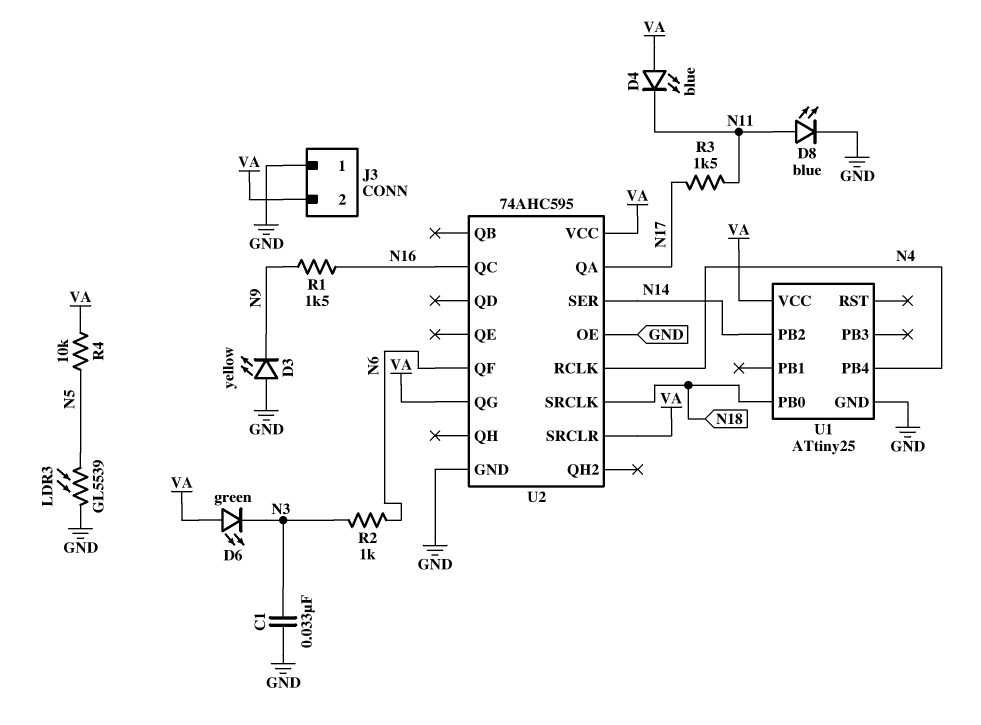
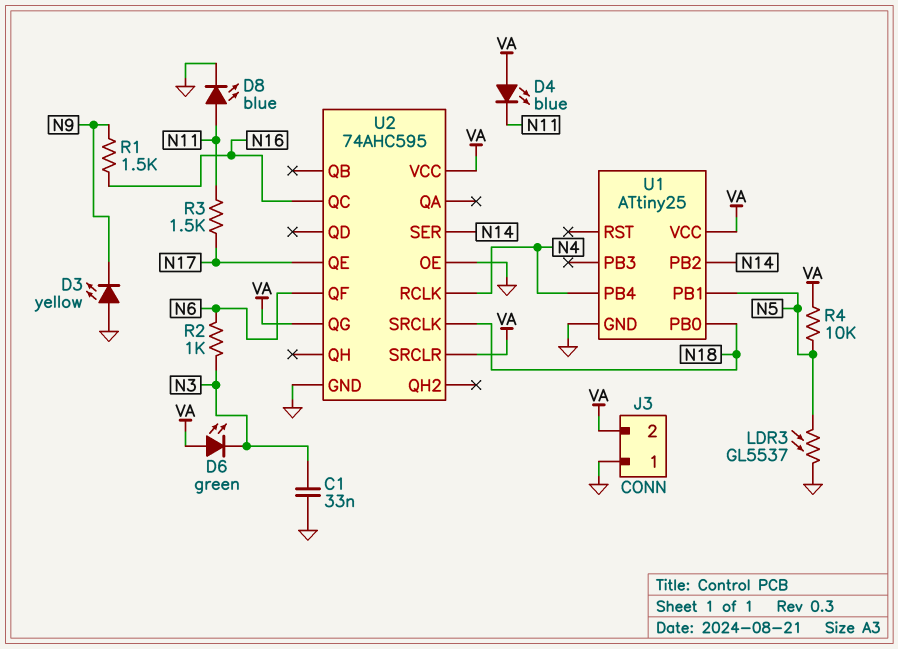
LDR3: GL5539 (GND, N5) -> GL5537 (GND, N5)
U1 pin PB1: none -> N5
U2 pin QA: N17 -> none
U2 pin QE: none -> N17

